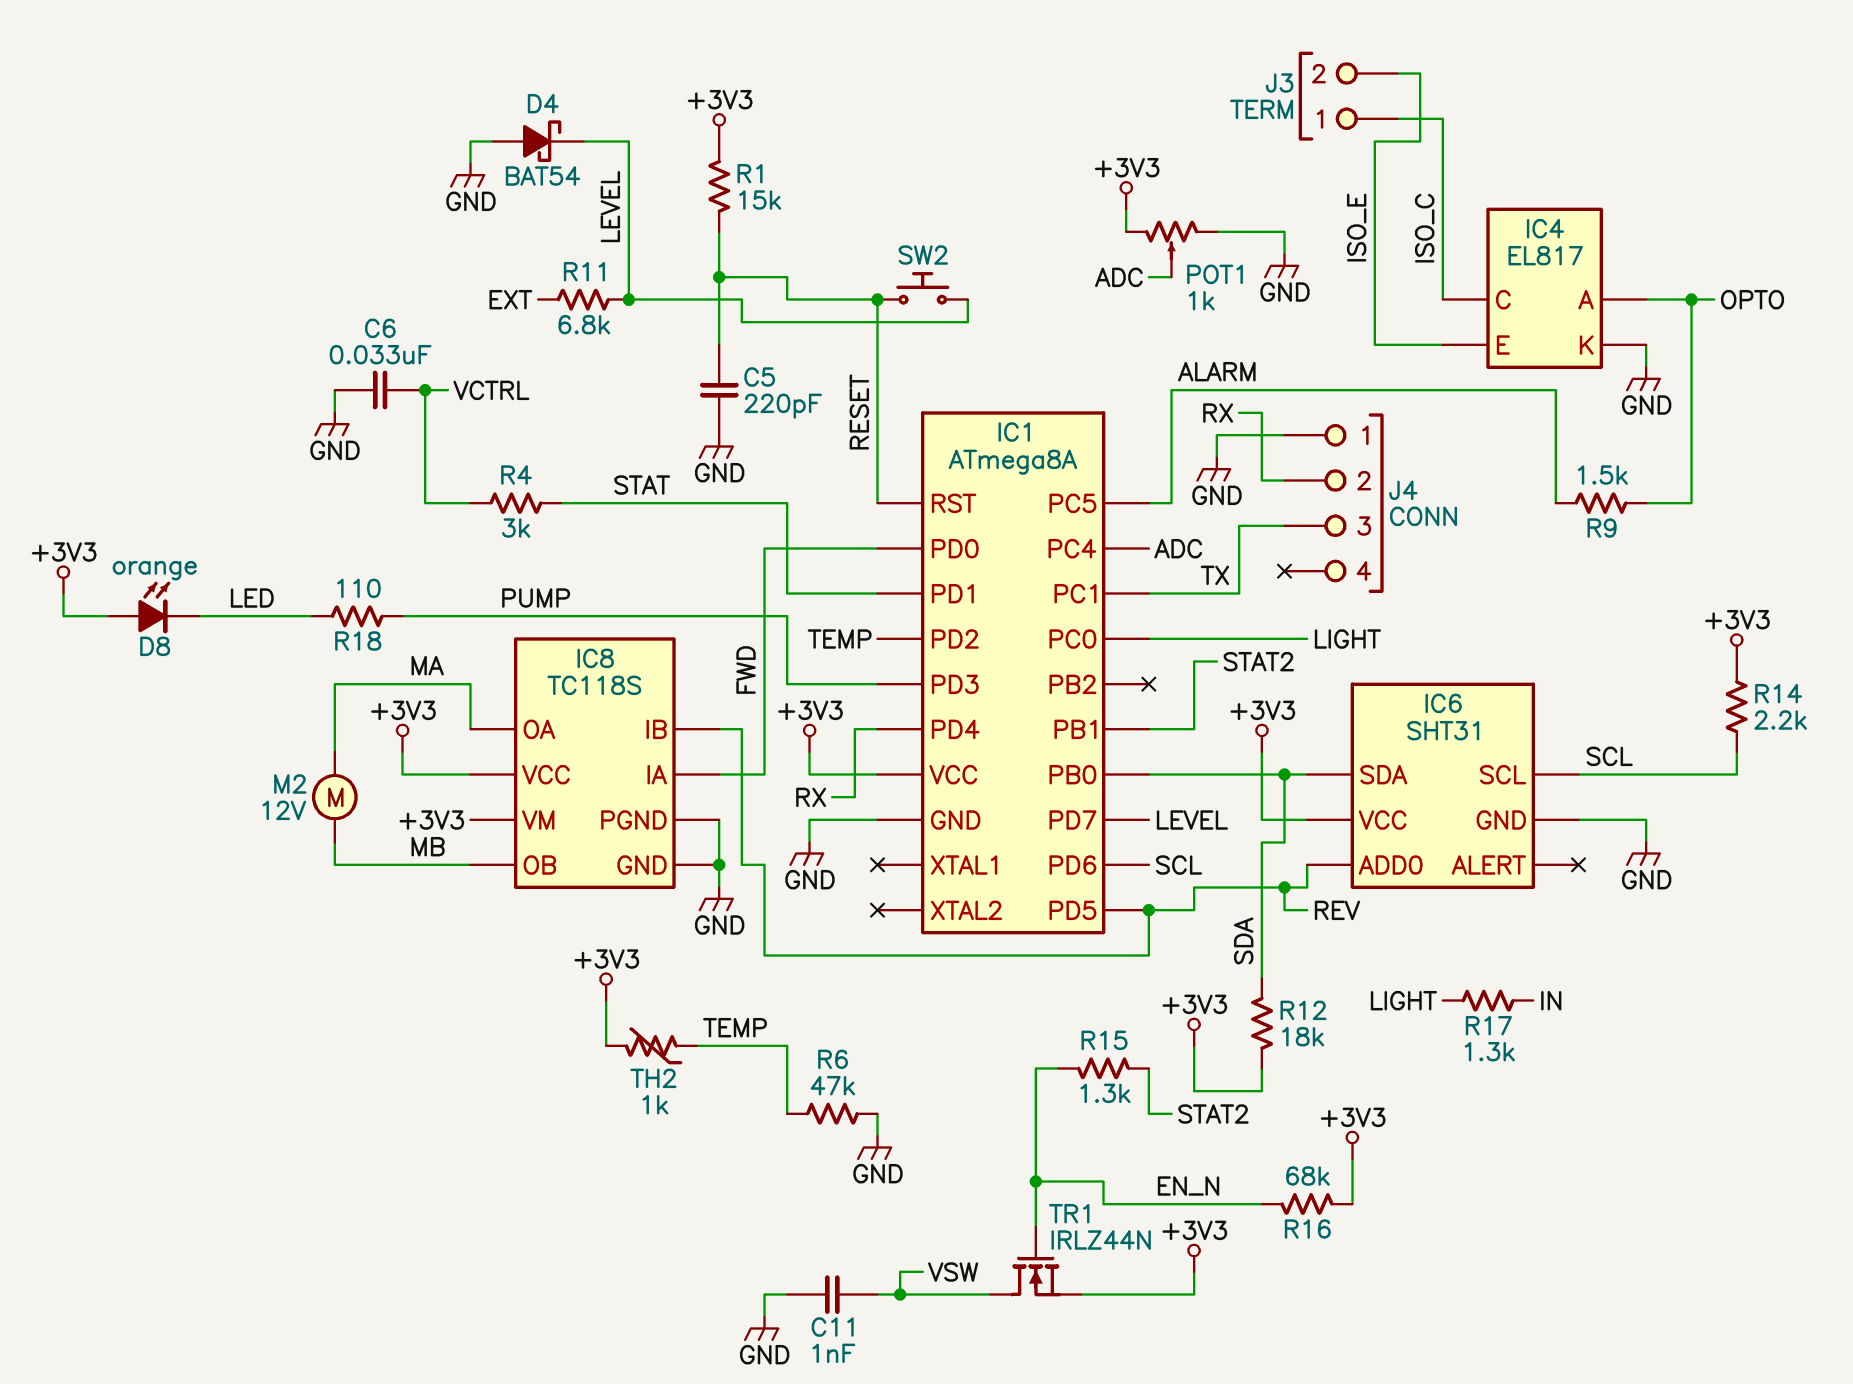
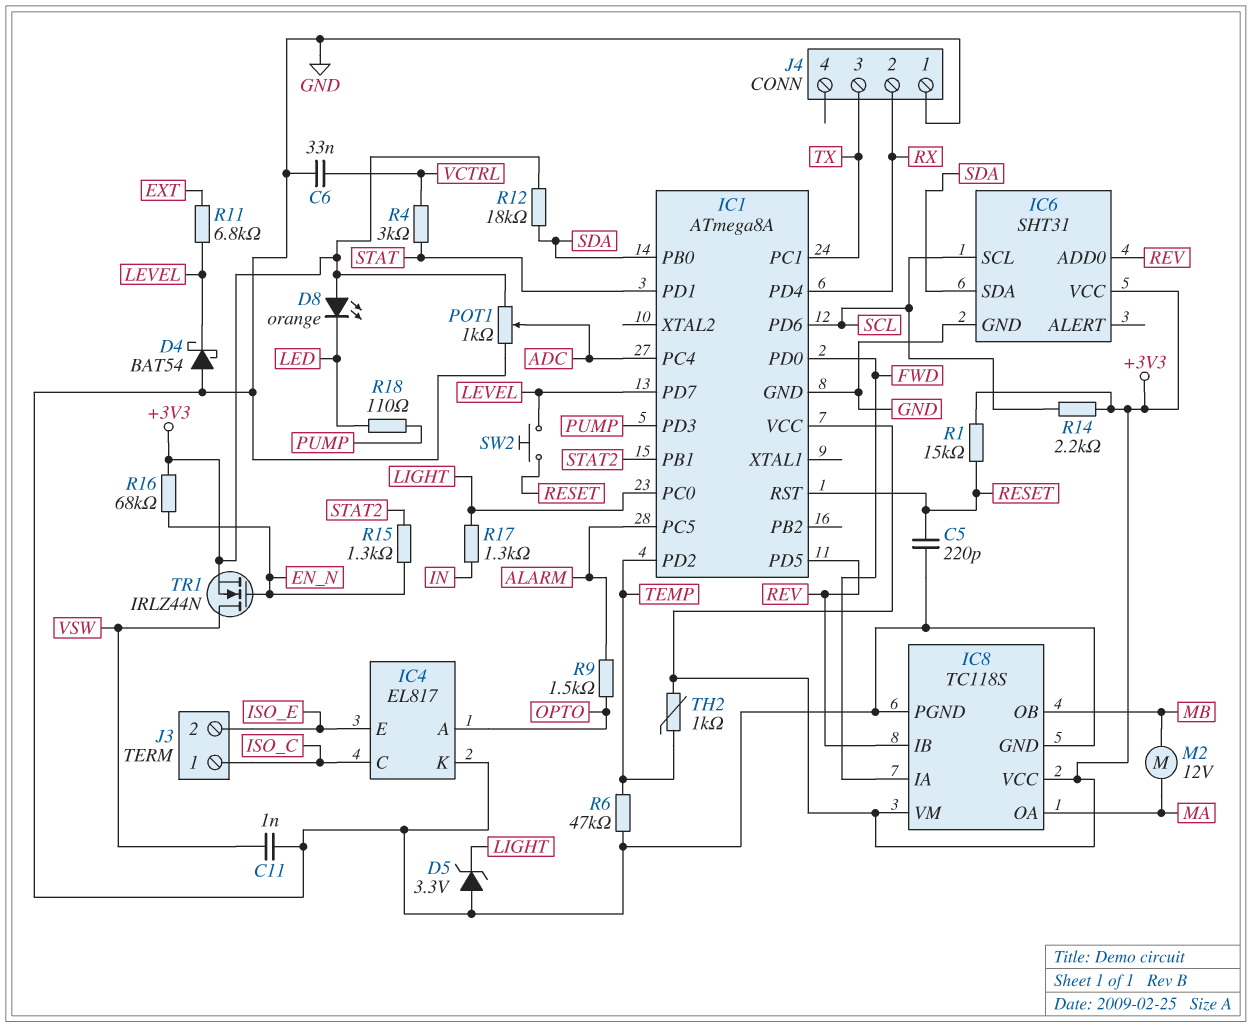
D5: none -> zener 3.3V (A GND, K LIGHT)

